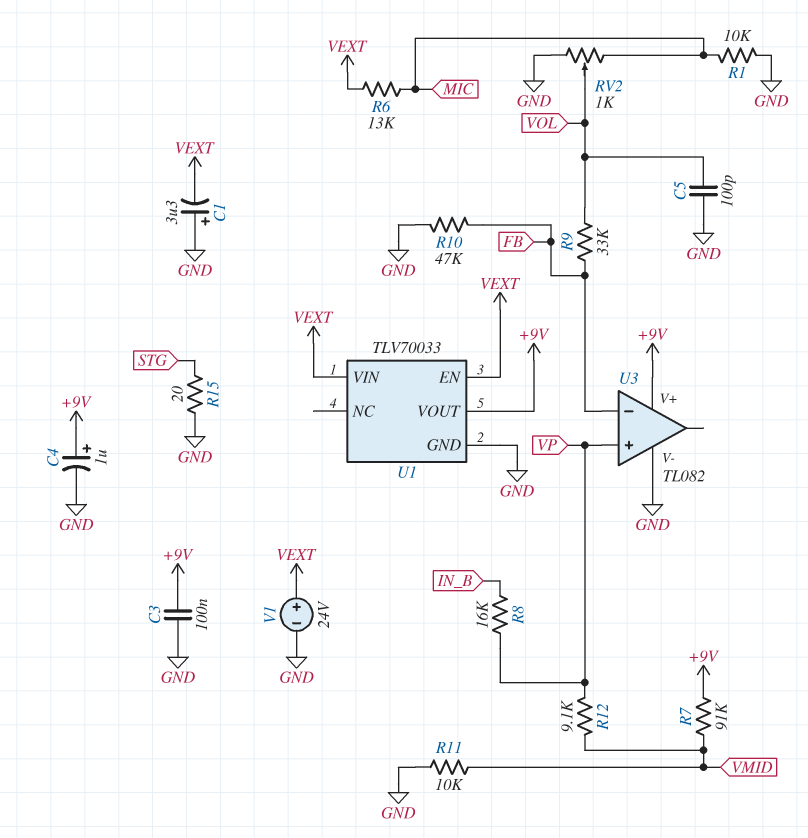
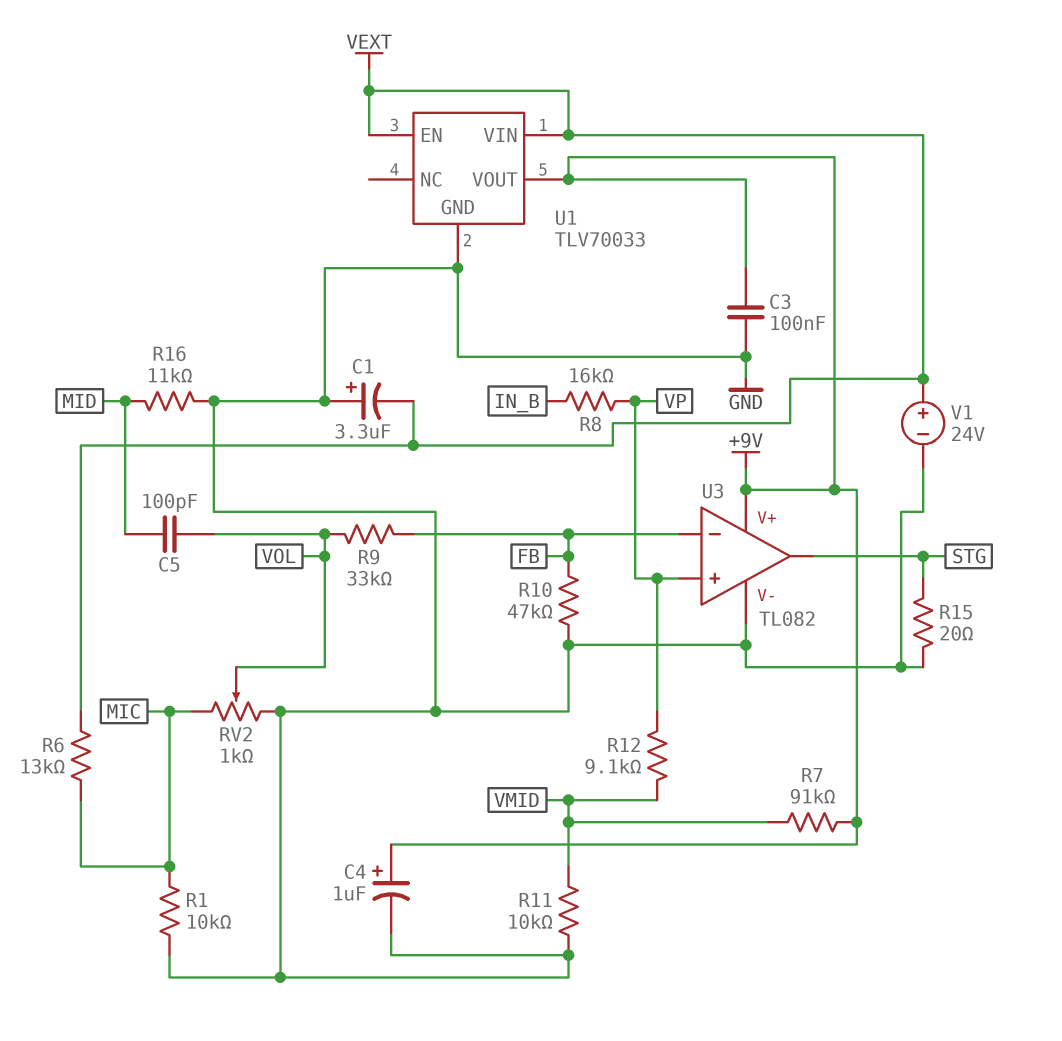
C5: 100pF (GND, VOL) -> 100pF (MID, VOL)
R16: none -> 11k (GND, MID)
U3 pin out: none -> STG

